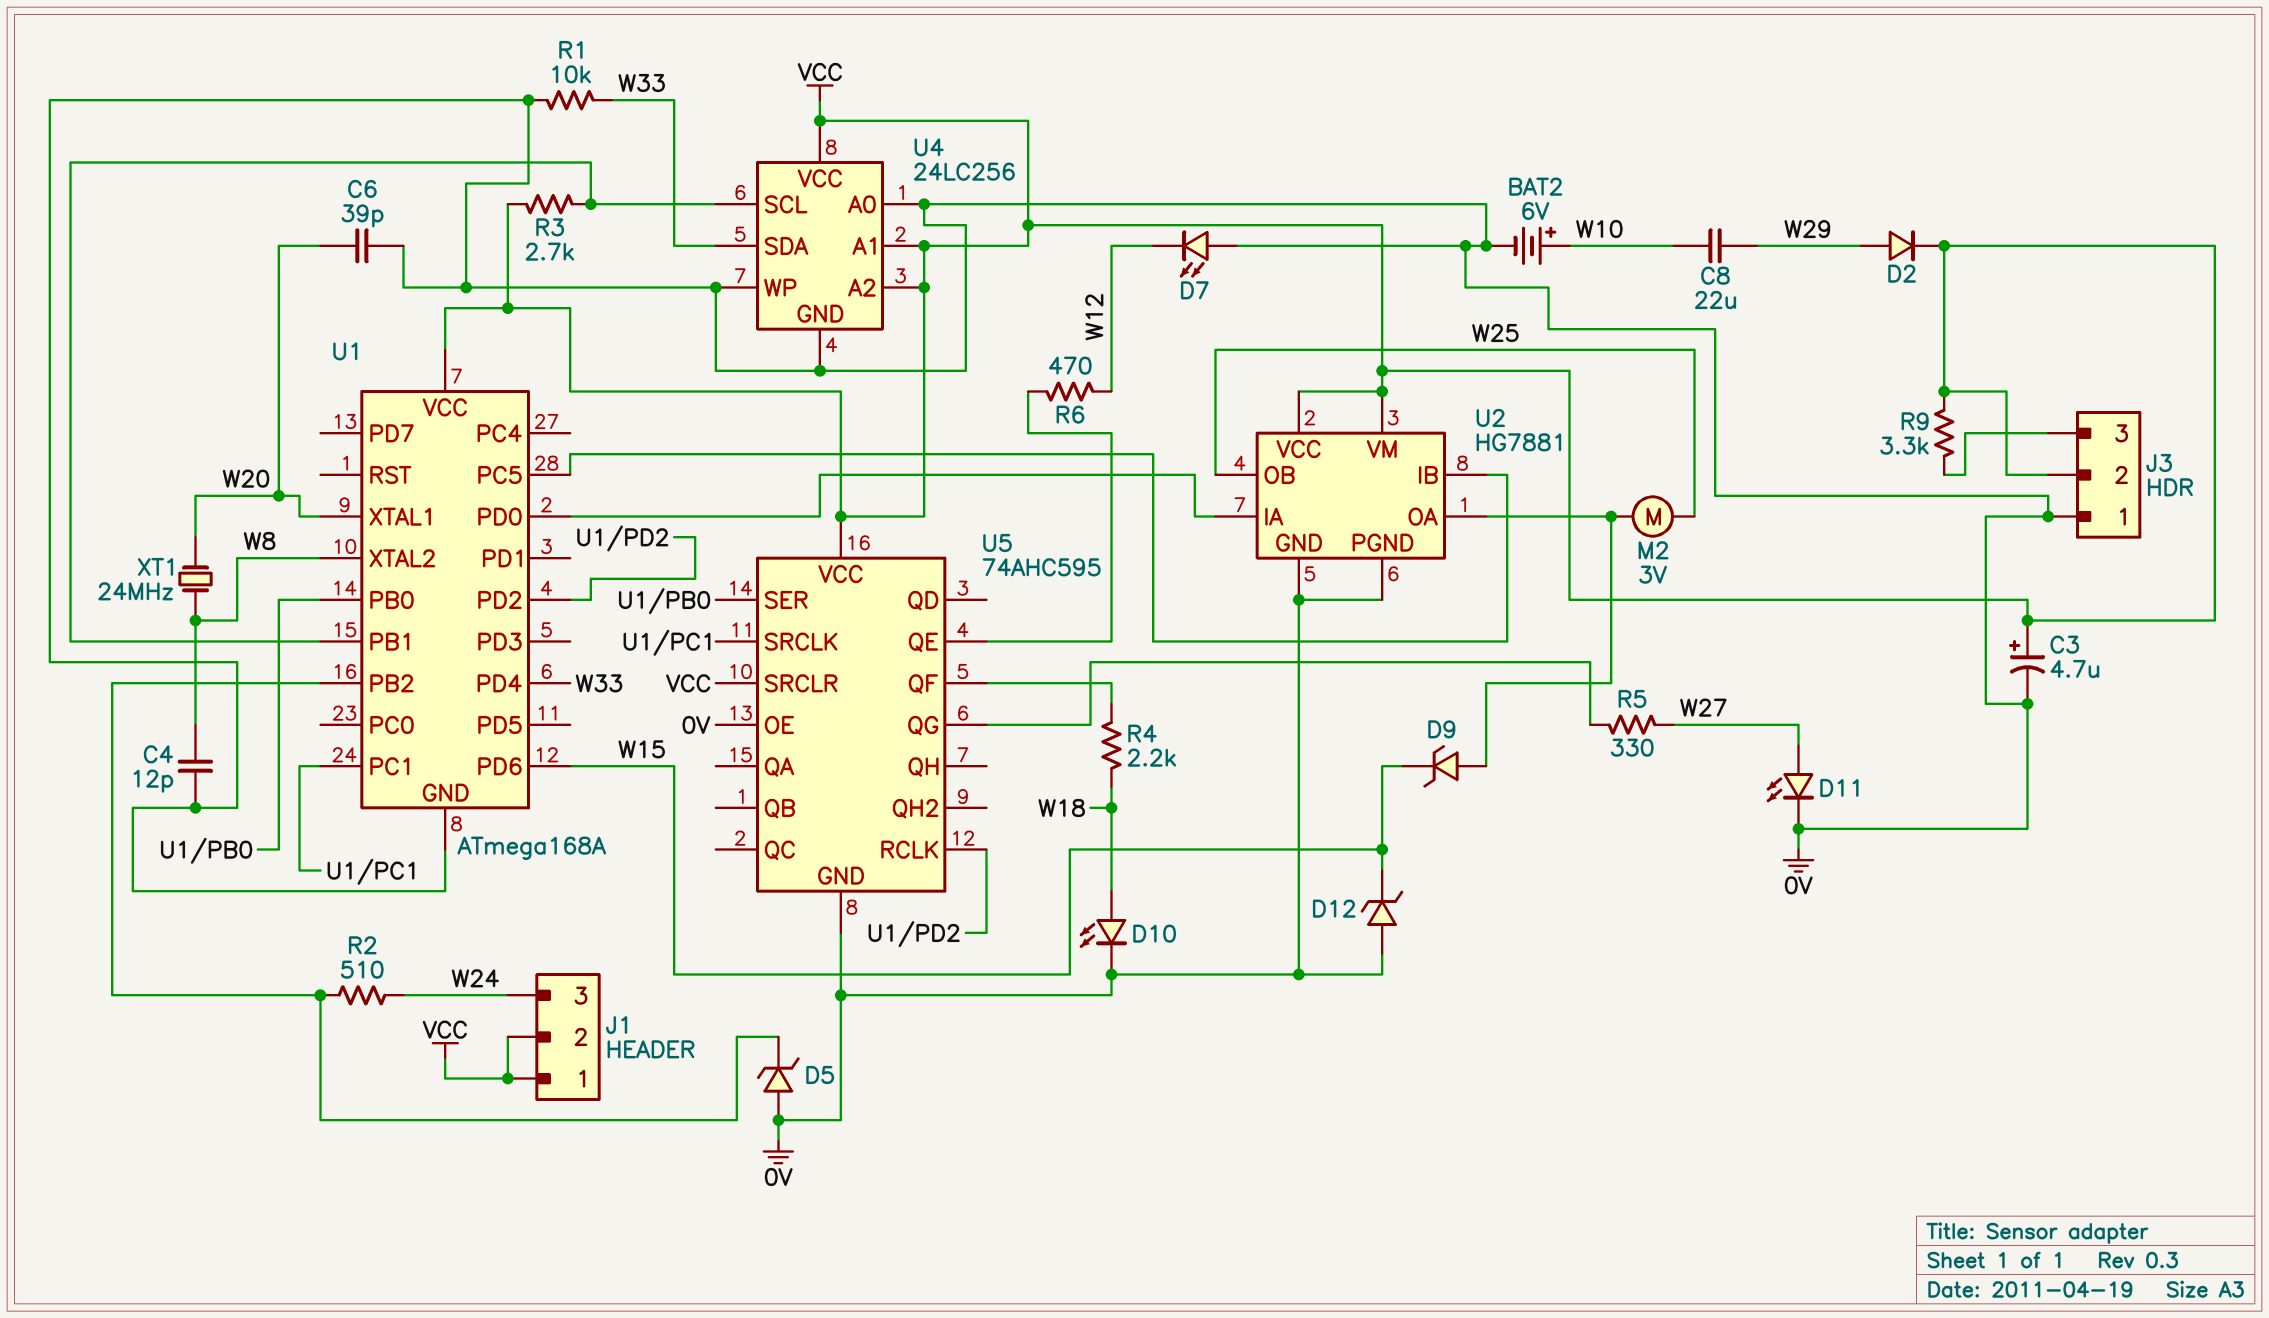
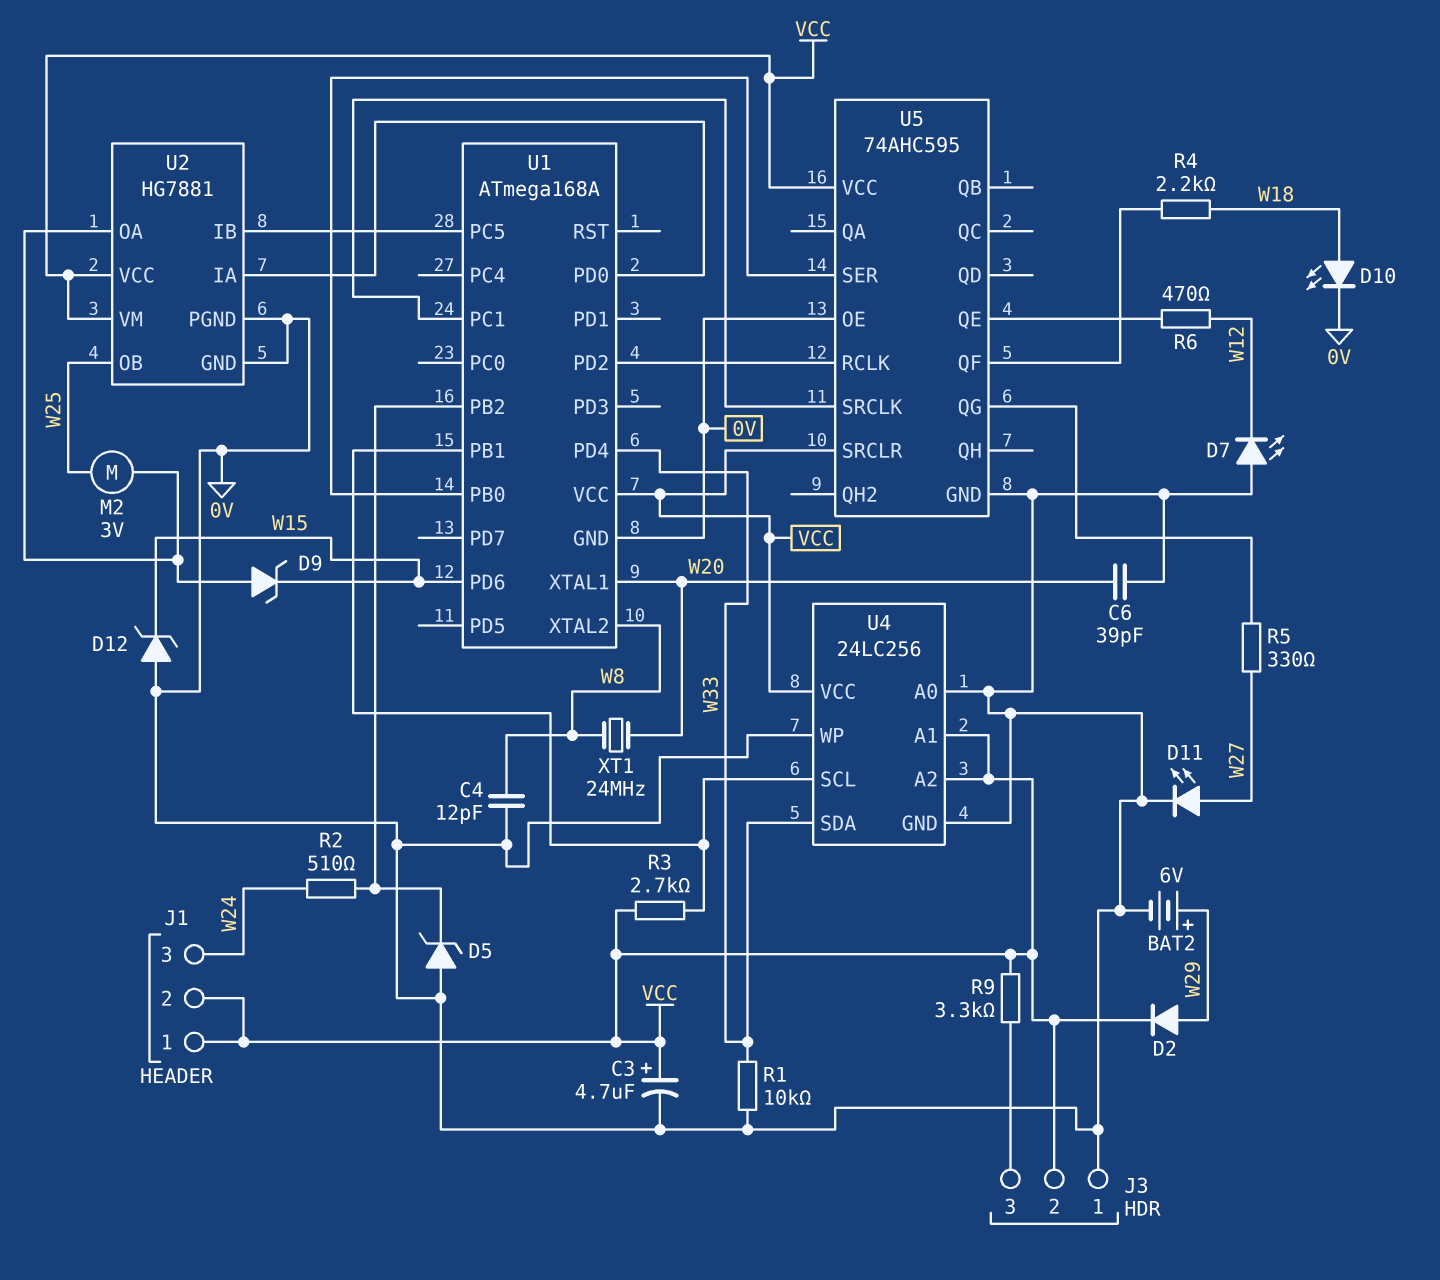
BAT2: 6V (plus W10, minus 0V) -> 6V (plus W29, minus 0V)
C8: 22uF (W10, W29) -> none

